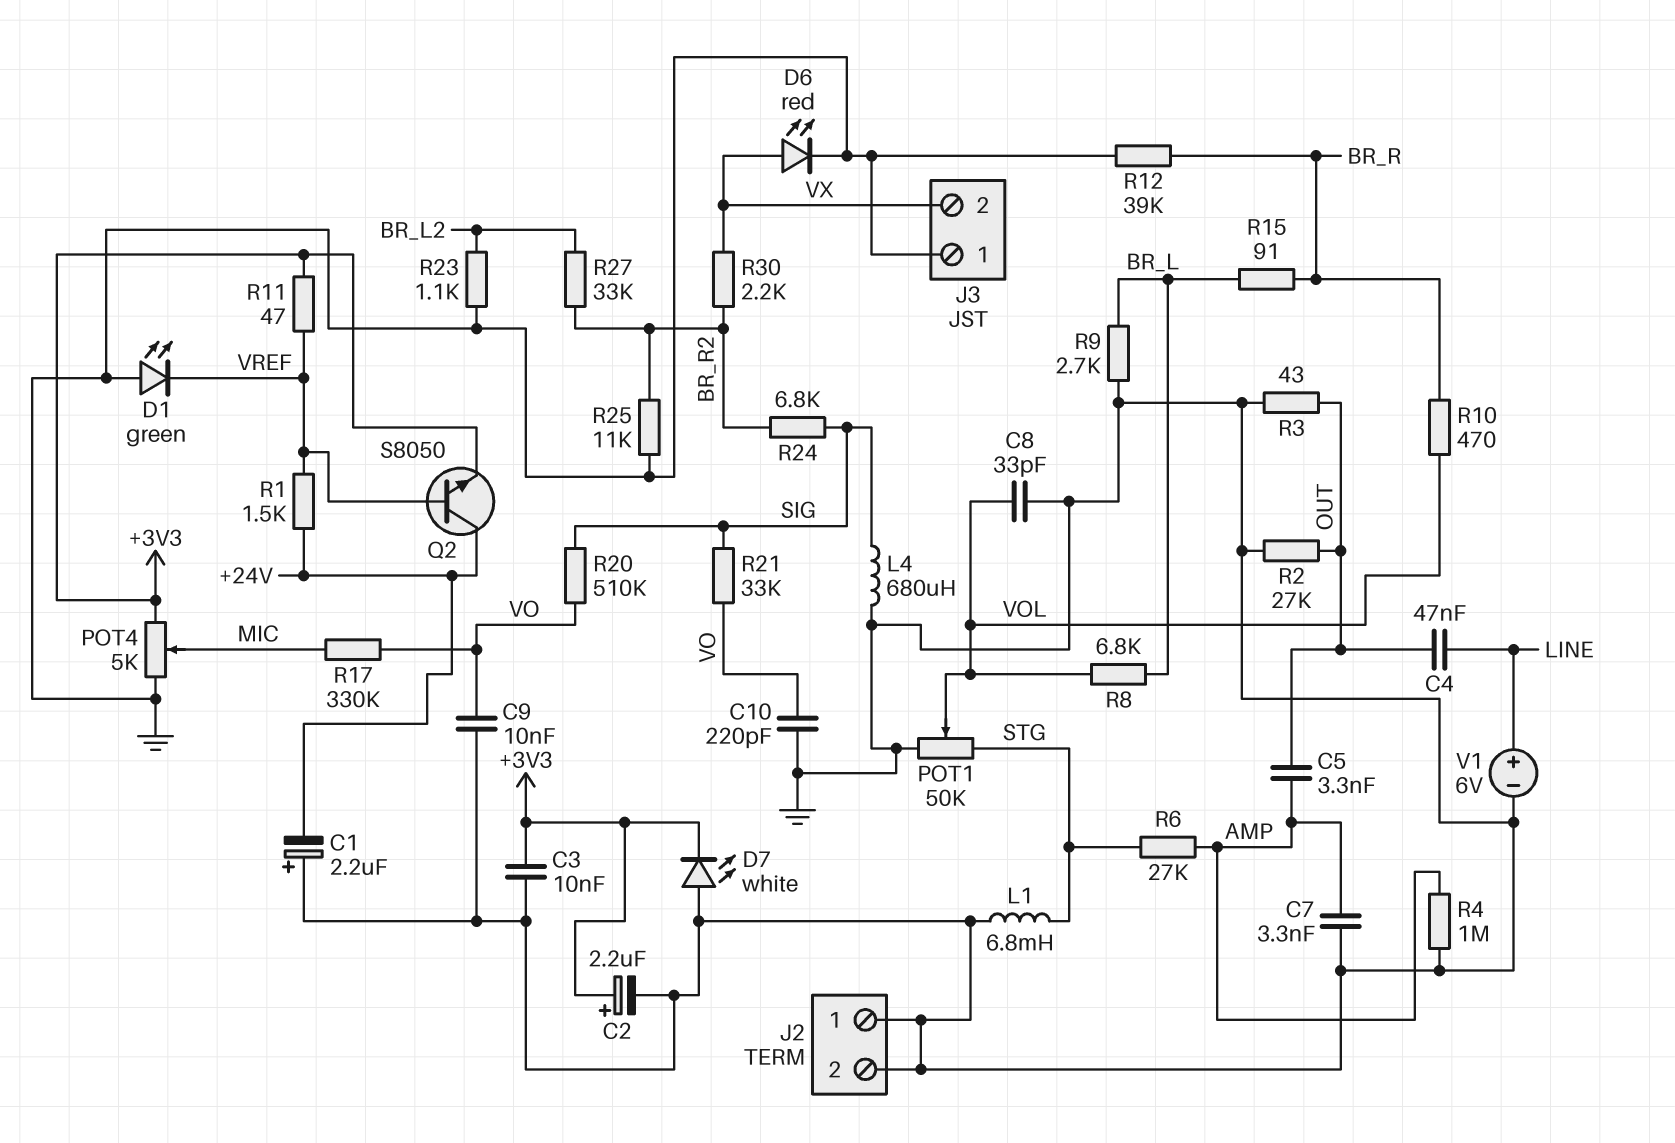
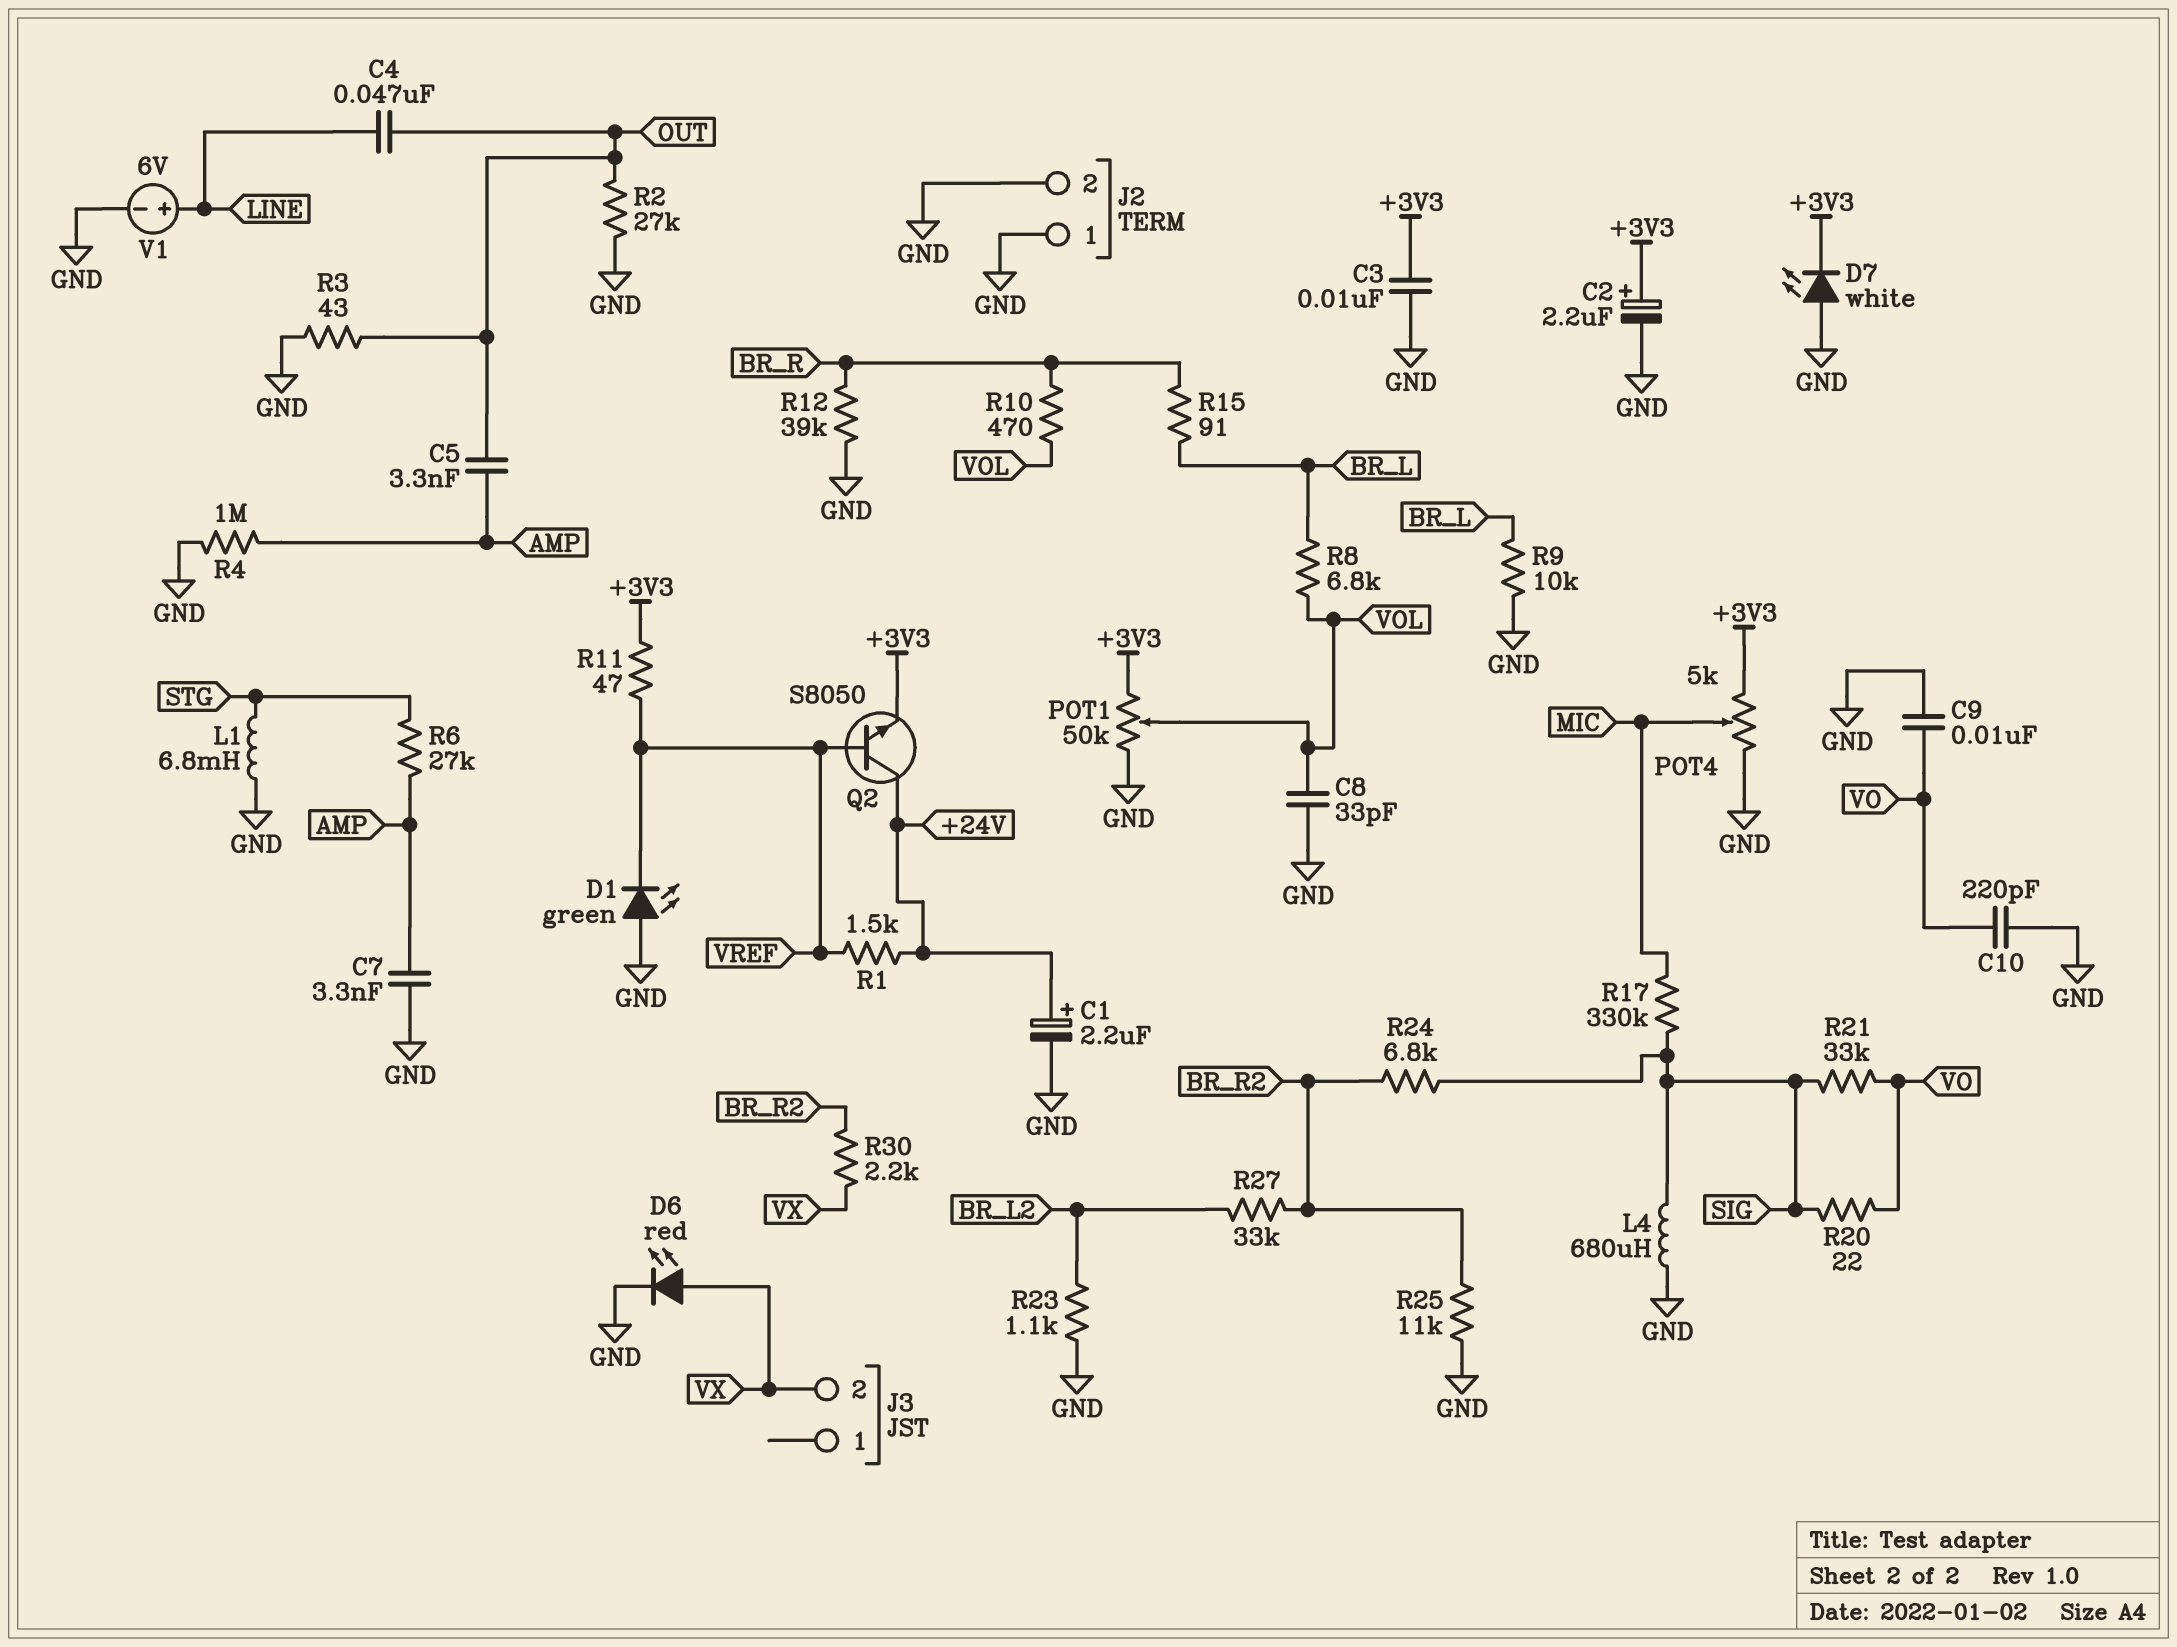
C1: 2.2uF (plus GND, minus +24V) -> 2.2uF (plus +24V, minus GND)
J3 pin 1: GND -> none
POT1: 50k (GND, STG, wiper VOL) -> 50k (+3V3, GND, wiper VOL)
R9: 2.7k (BR_L, GND) -> 10k (BR_L, GND)
R17: 330k (MIC, VO) -> 330k (MIC, SIG)
R20: 510k (SIG, VO) -> 22 (SIG, VO)

